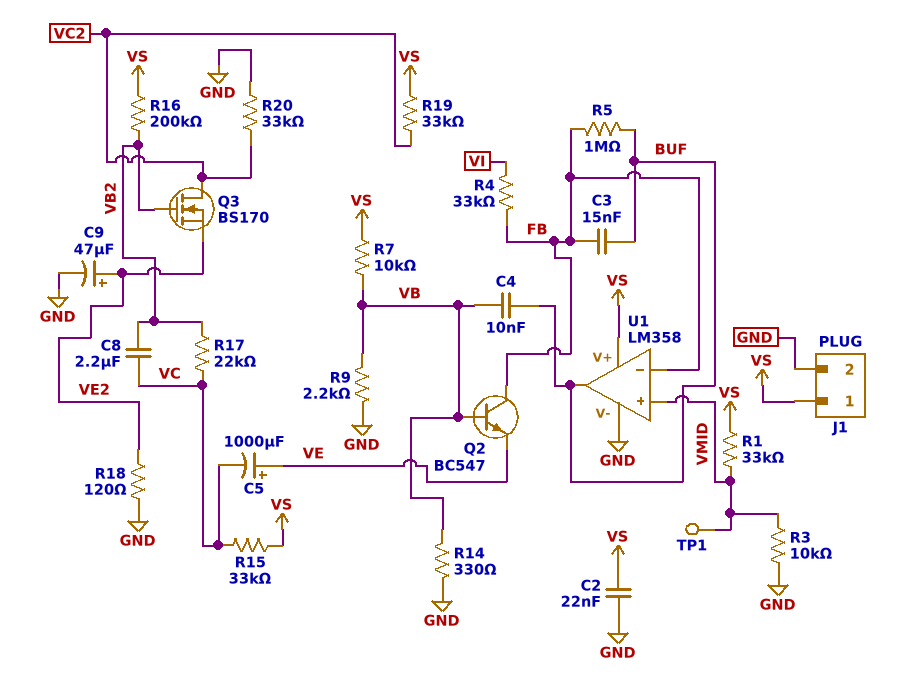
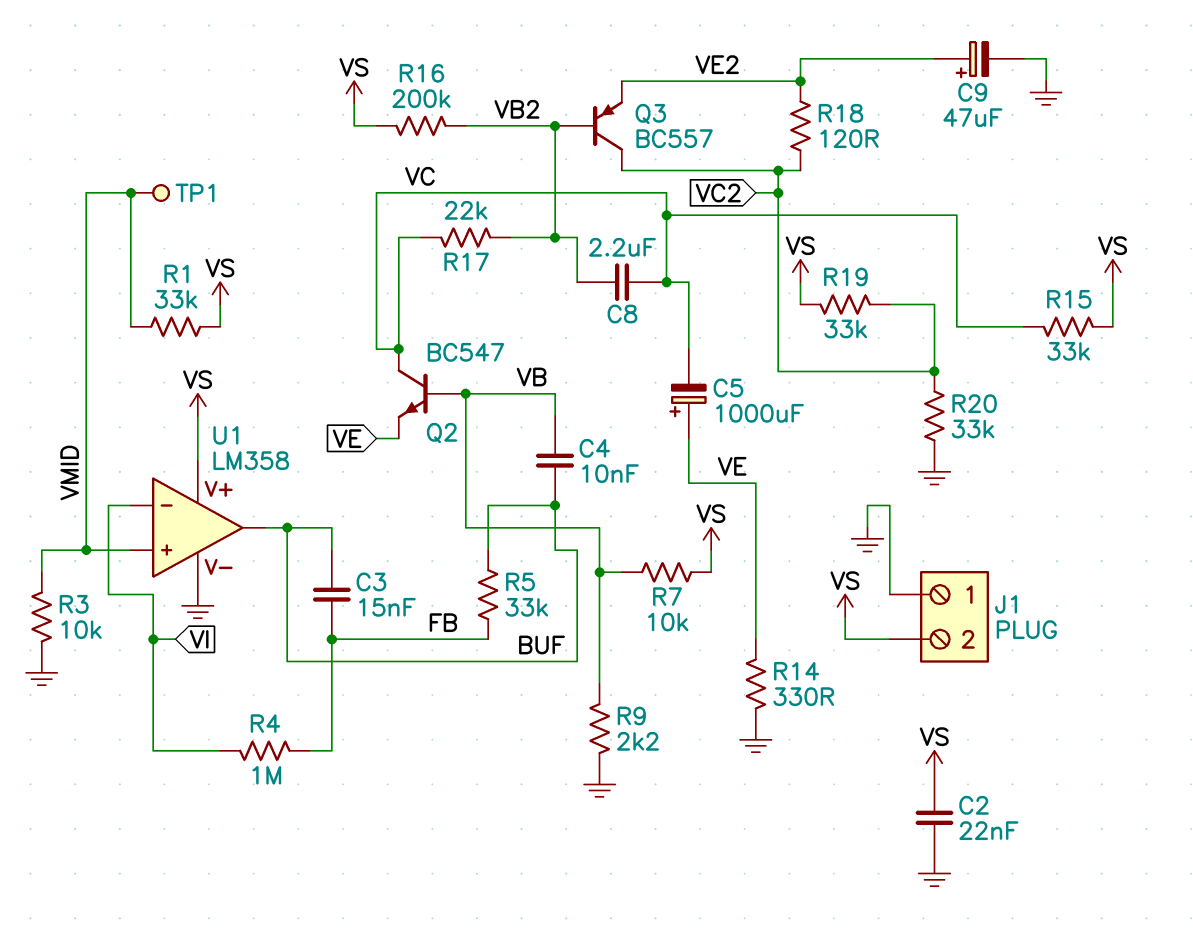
J1 pin 1: VS -> GND
J1 pin 2: GND -> VS
Q2: NPN BC547 (B VB, C FB, E VE) -> NPN BC547 (B VB, C VC, E VE)
Q3: NMOS BS170 (G VB2, D VC2, S VE2) -> PNP BC557 (B VB2, C VC2, E VE2)
R4: 33k (FB, VI) -> 1M (FB, VI)
R5: 1M (BUF, FB) -> 33k (BUF, FB)
R14: 330 (GND, VB) -> 330 (GND, VE)
R18: 120 (GND, VE2) -> 120 (VC2, VE2)
U1 pin in-: FB -> VI

